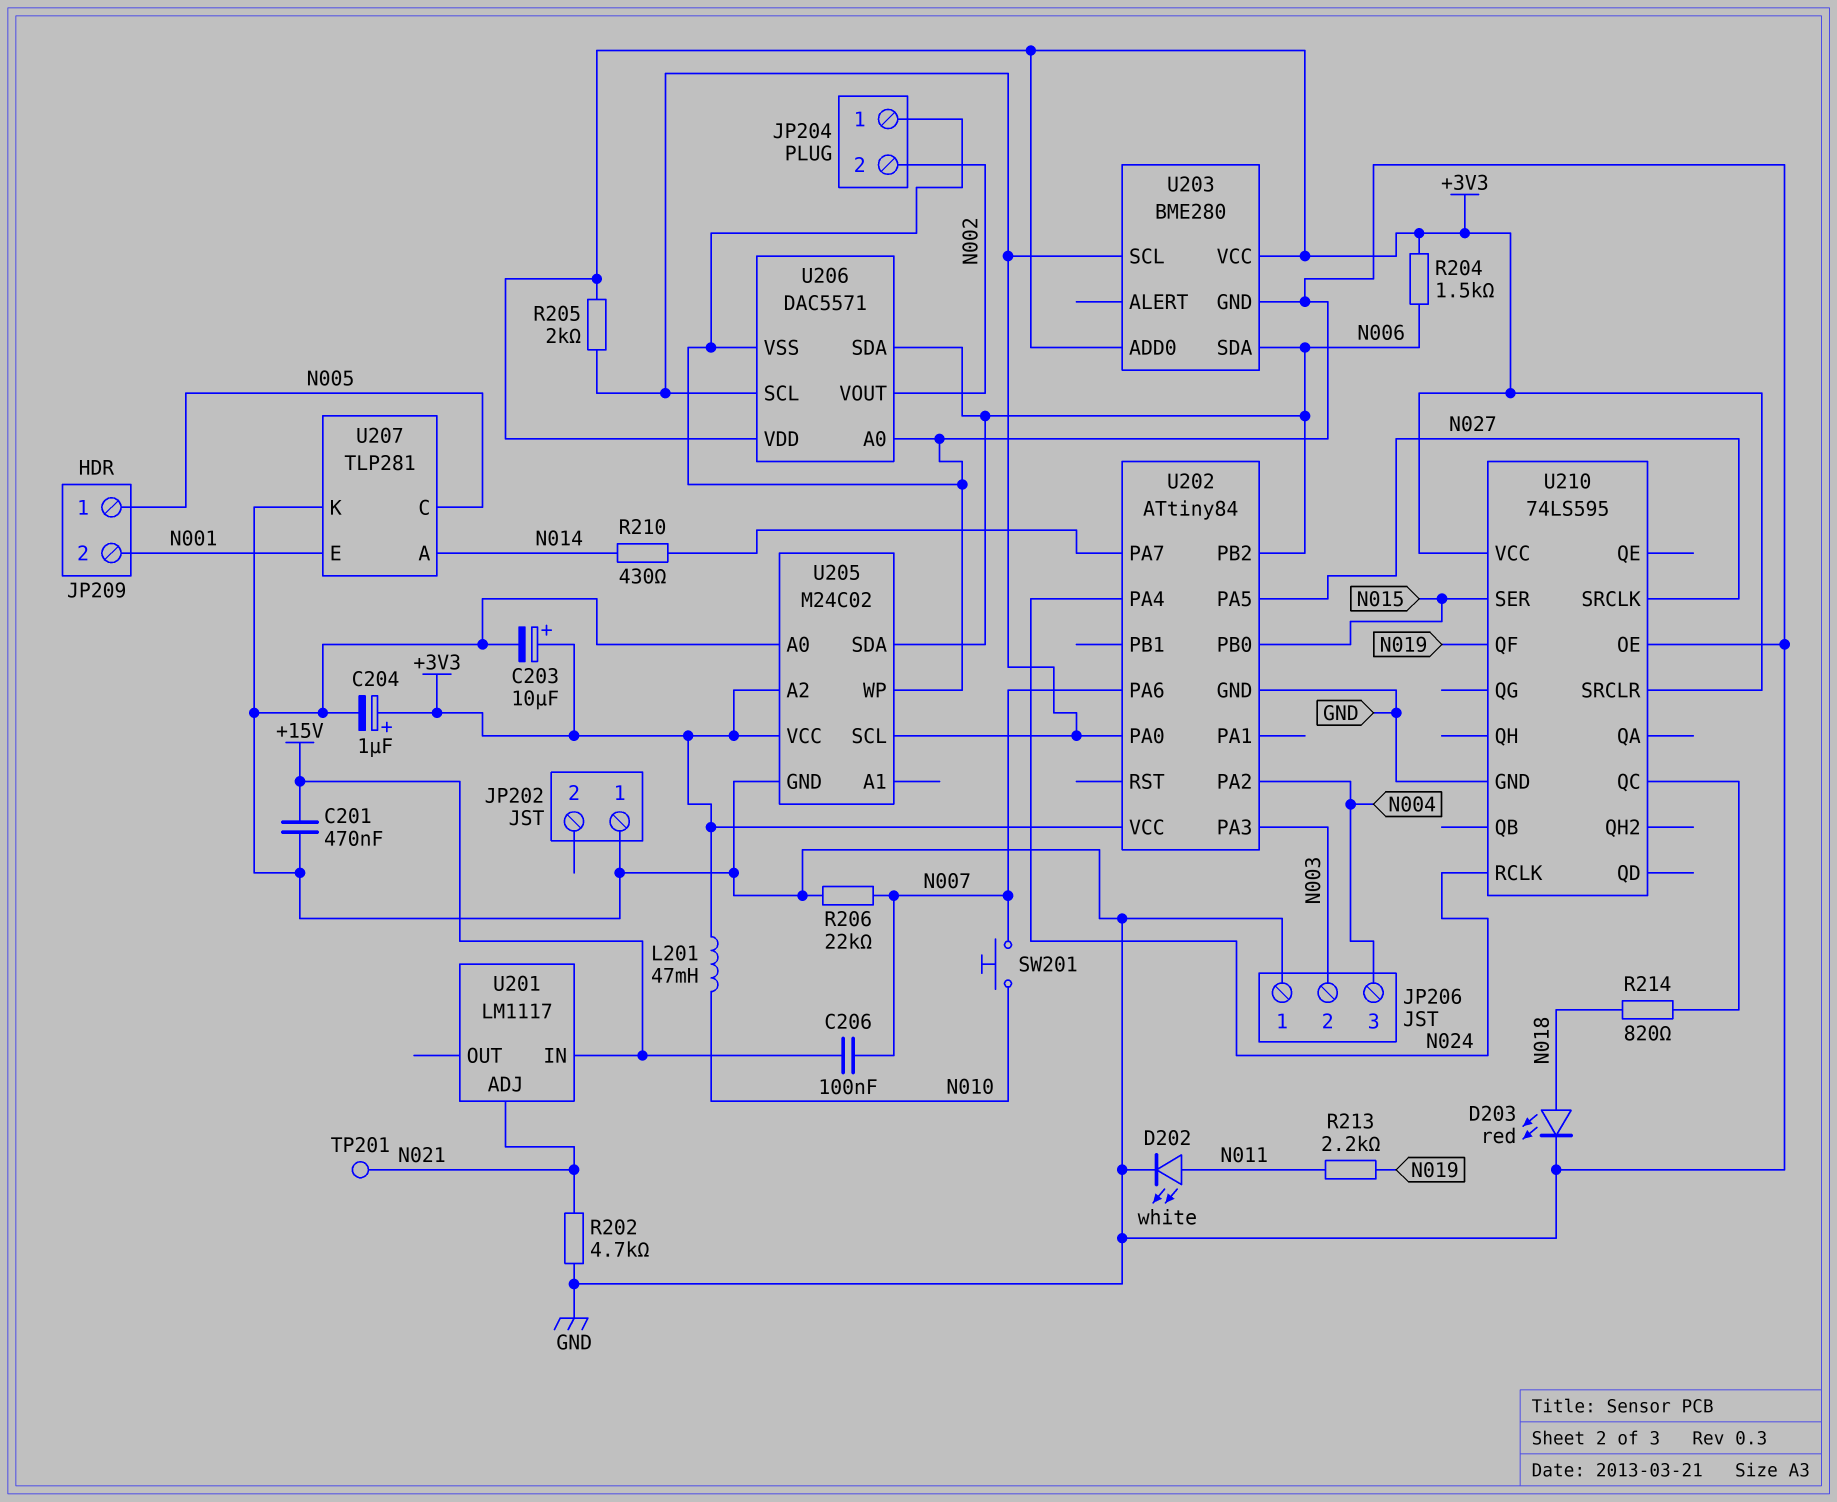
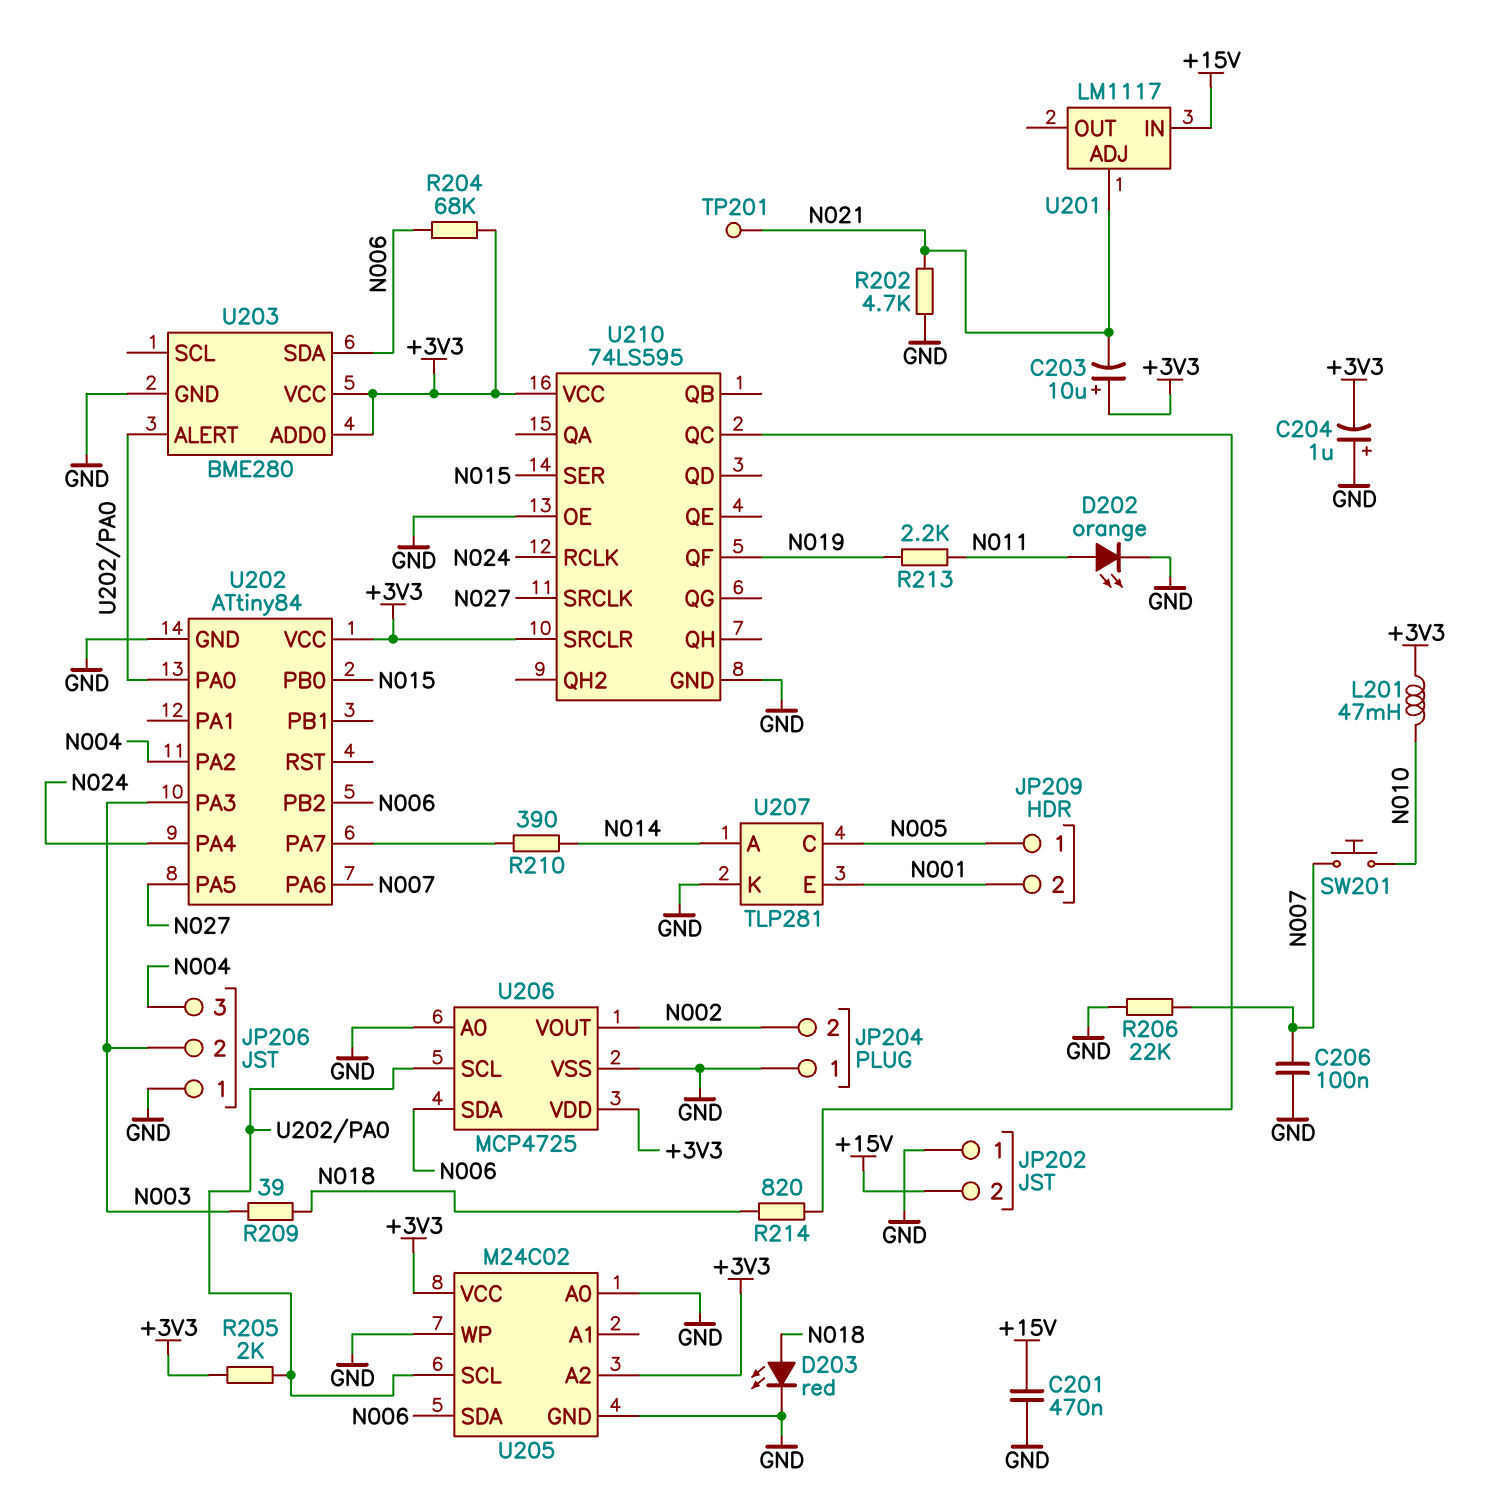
C203: 10uF (plus +3V3, minus GND) -> 10uF (plus +3V3, minus N021)
C204: 1uF (plus +3V3, minus GND) -> 1uF (plus GND, minus +3V3)
C206: 100nF (+15V, N007) -> 100nF (GND, N007)
D202: LED white (A N011, K GND) -> LED orange (A N011, K GND)
JP202 pin 2: none -> +15V
R204: 1.5k (+3V3, N006) -> 68k (+3V3, N006)
R209: none -> 39 (N003, N018)
R210: 430 (N014, U202/PA7) -> 390 (N014, U202/PA7)
U203 pin ALERT: none -> U202/PA0
U203 pin SCL: U202/PA0 -> none
U206: DAC5571 -> MCP4725

